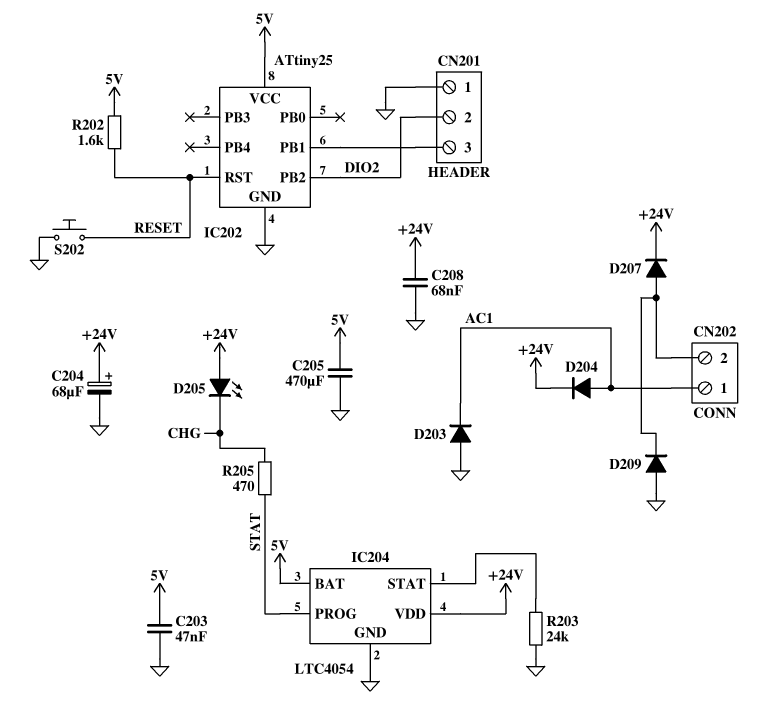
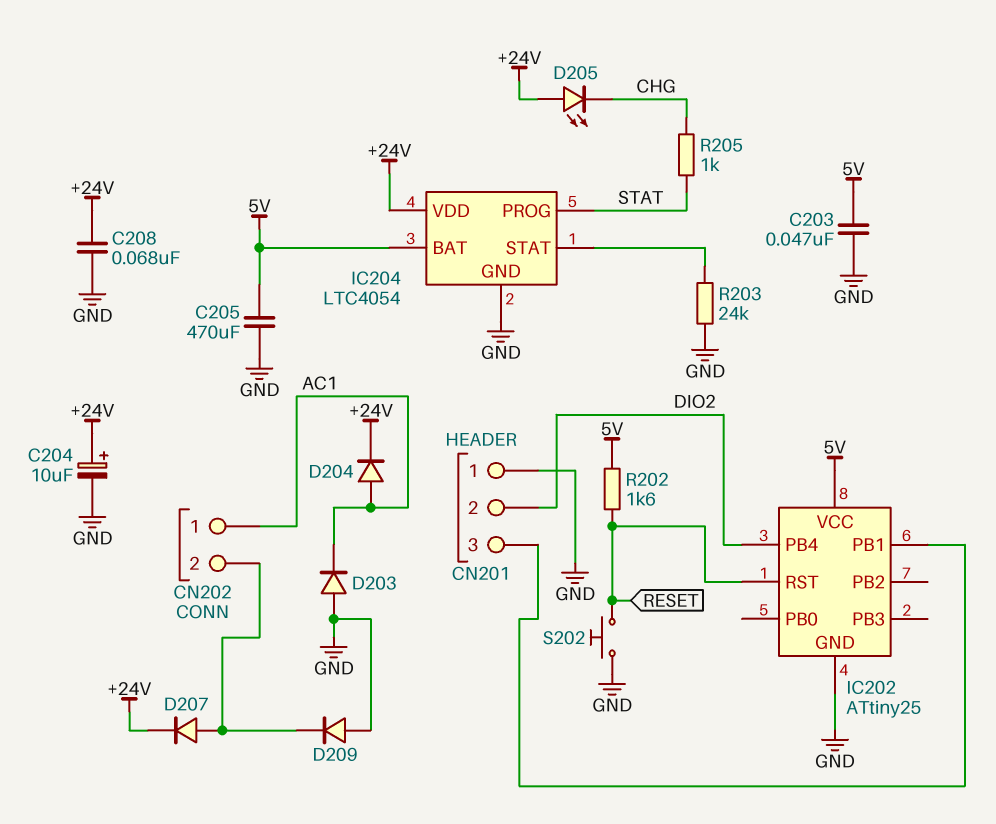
C204: 68uF (plus +24V, minus GND) -> 10uF (plus +24V, minus GND)
IC202 pin PB2: DIO2 -> none
IC202 pin PB4: none -> DIO2
R205: 470 (CHG, STAT) -> 1k (CHG, STAT)

